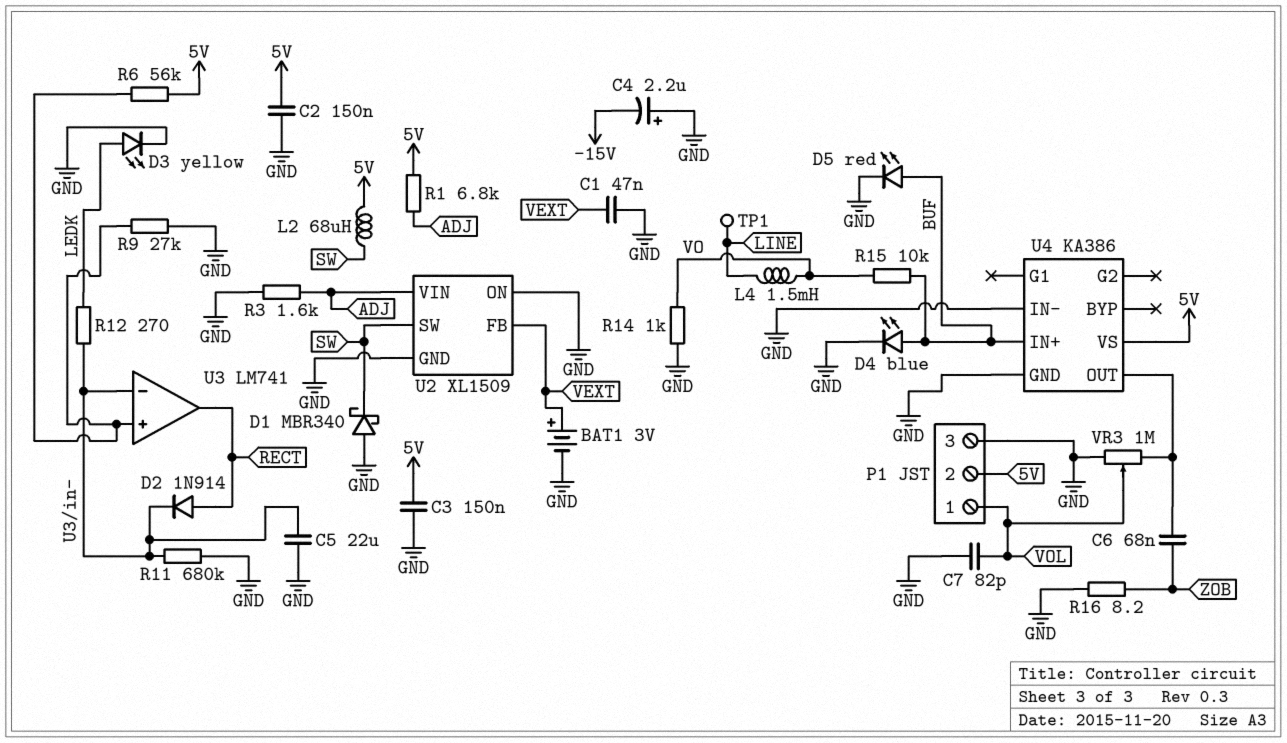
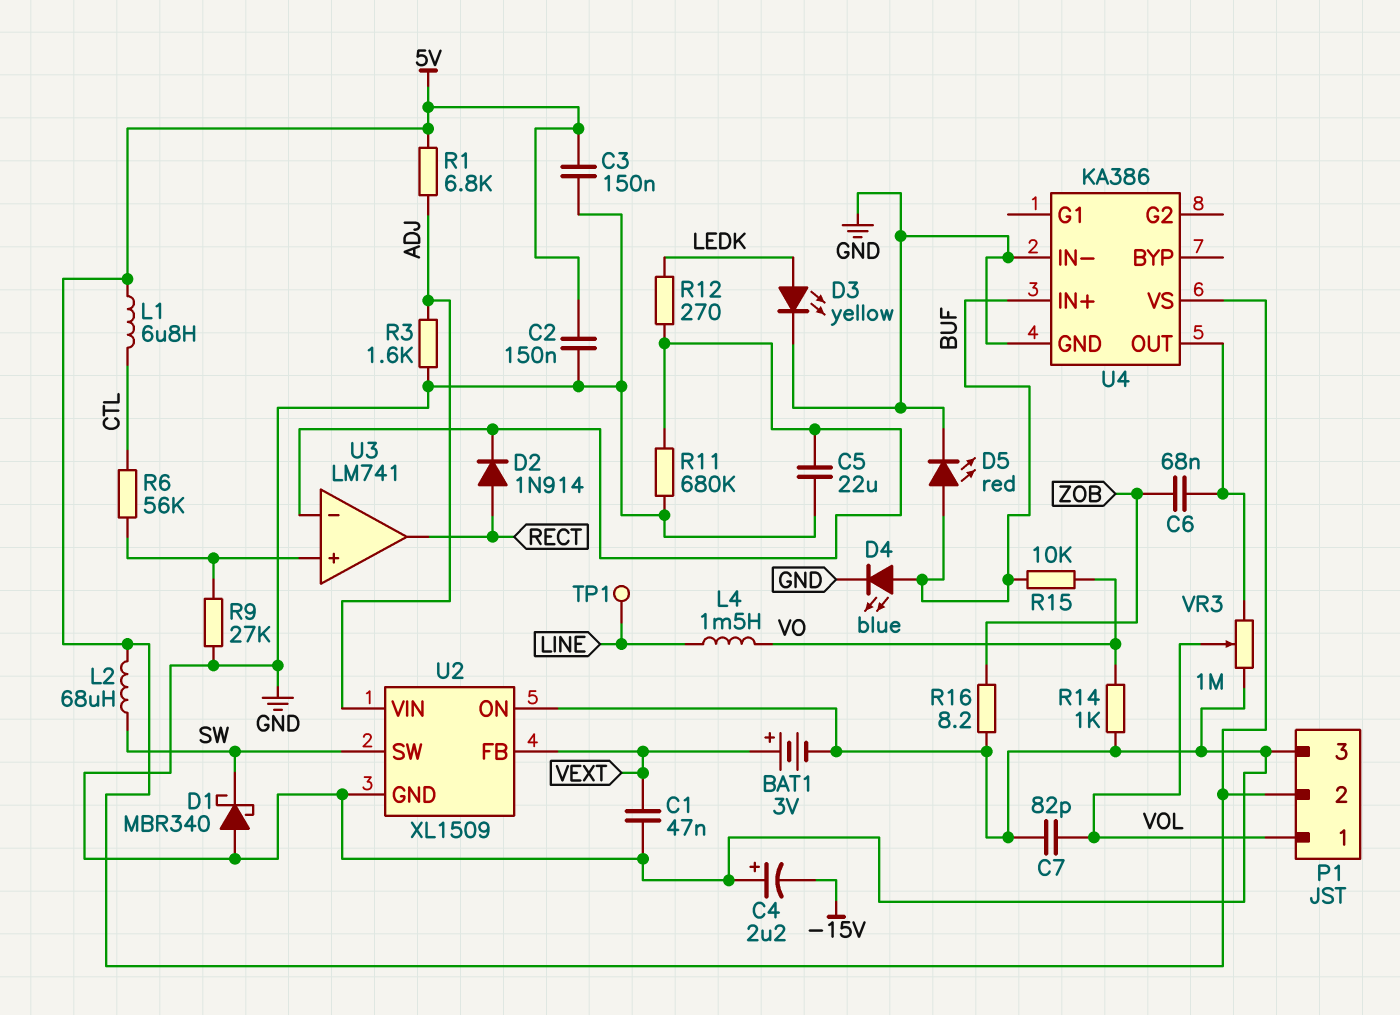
L1: none -> 6.8uH (5V, CTL)
R6: 56k (5V, U3/in+) -> 56k (CTL, U3/in+)

